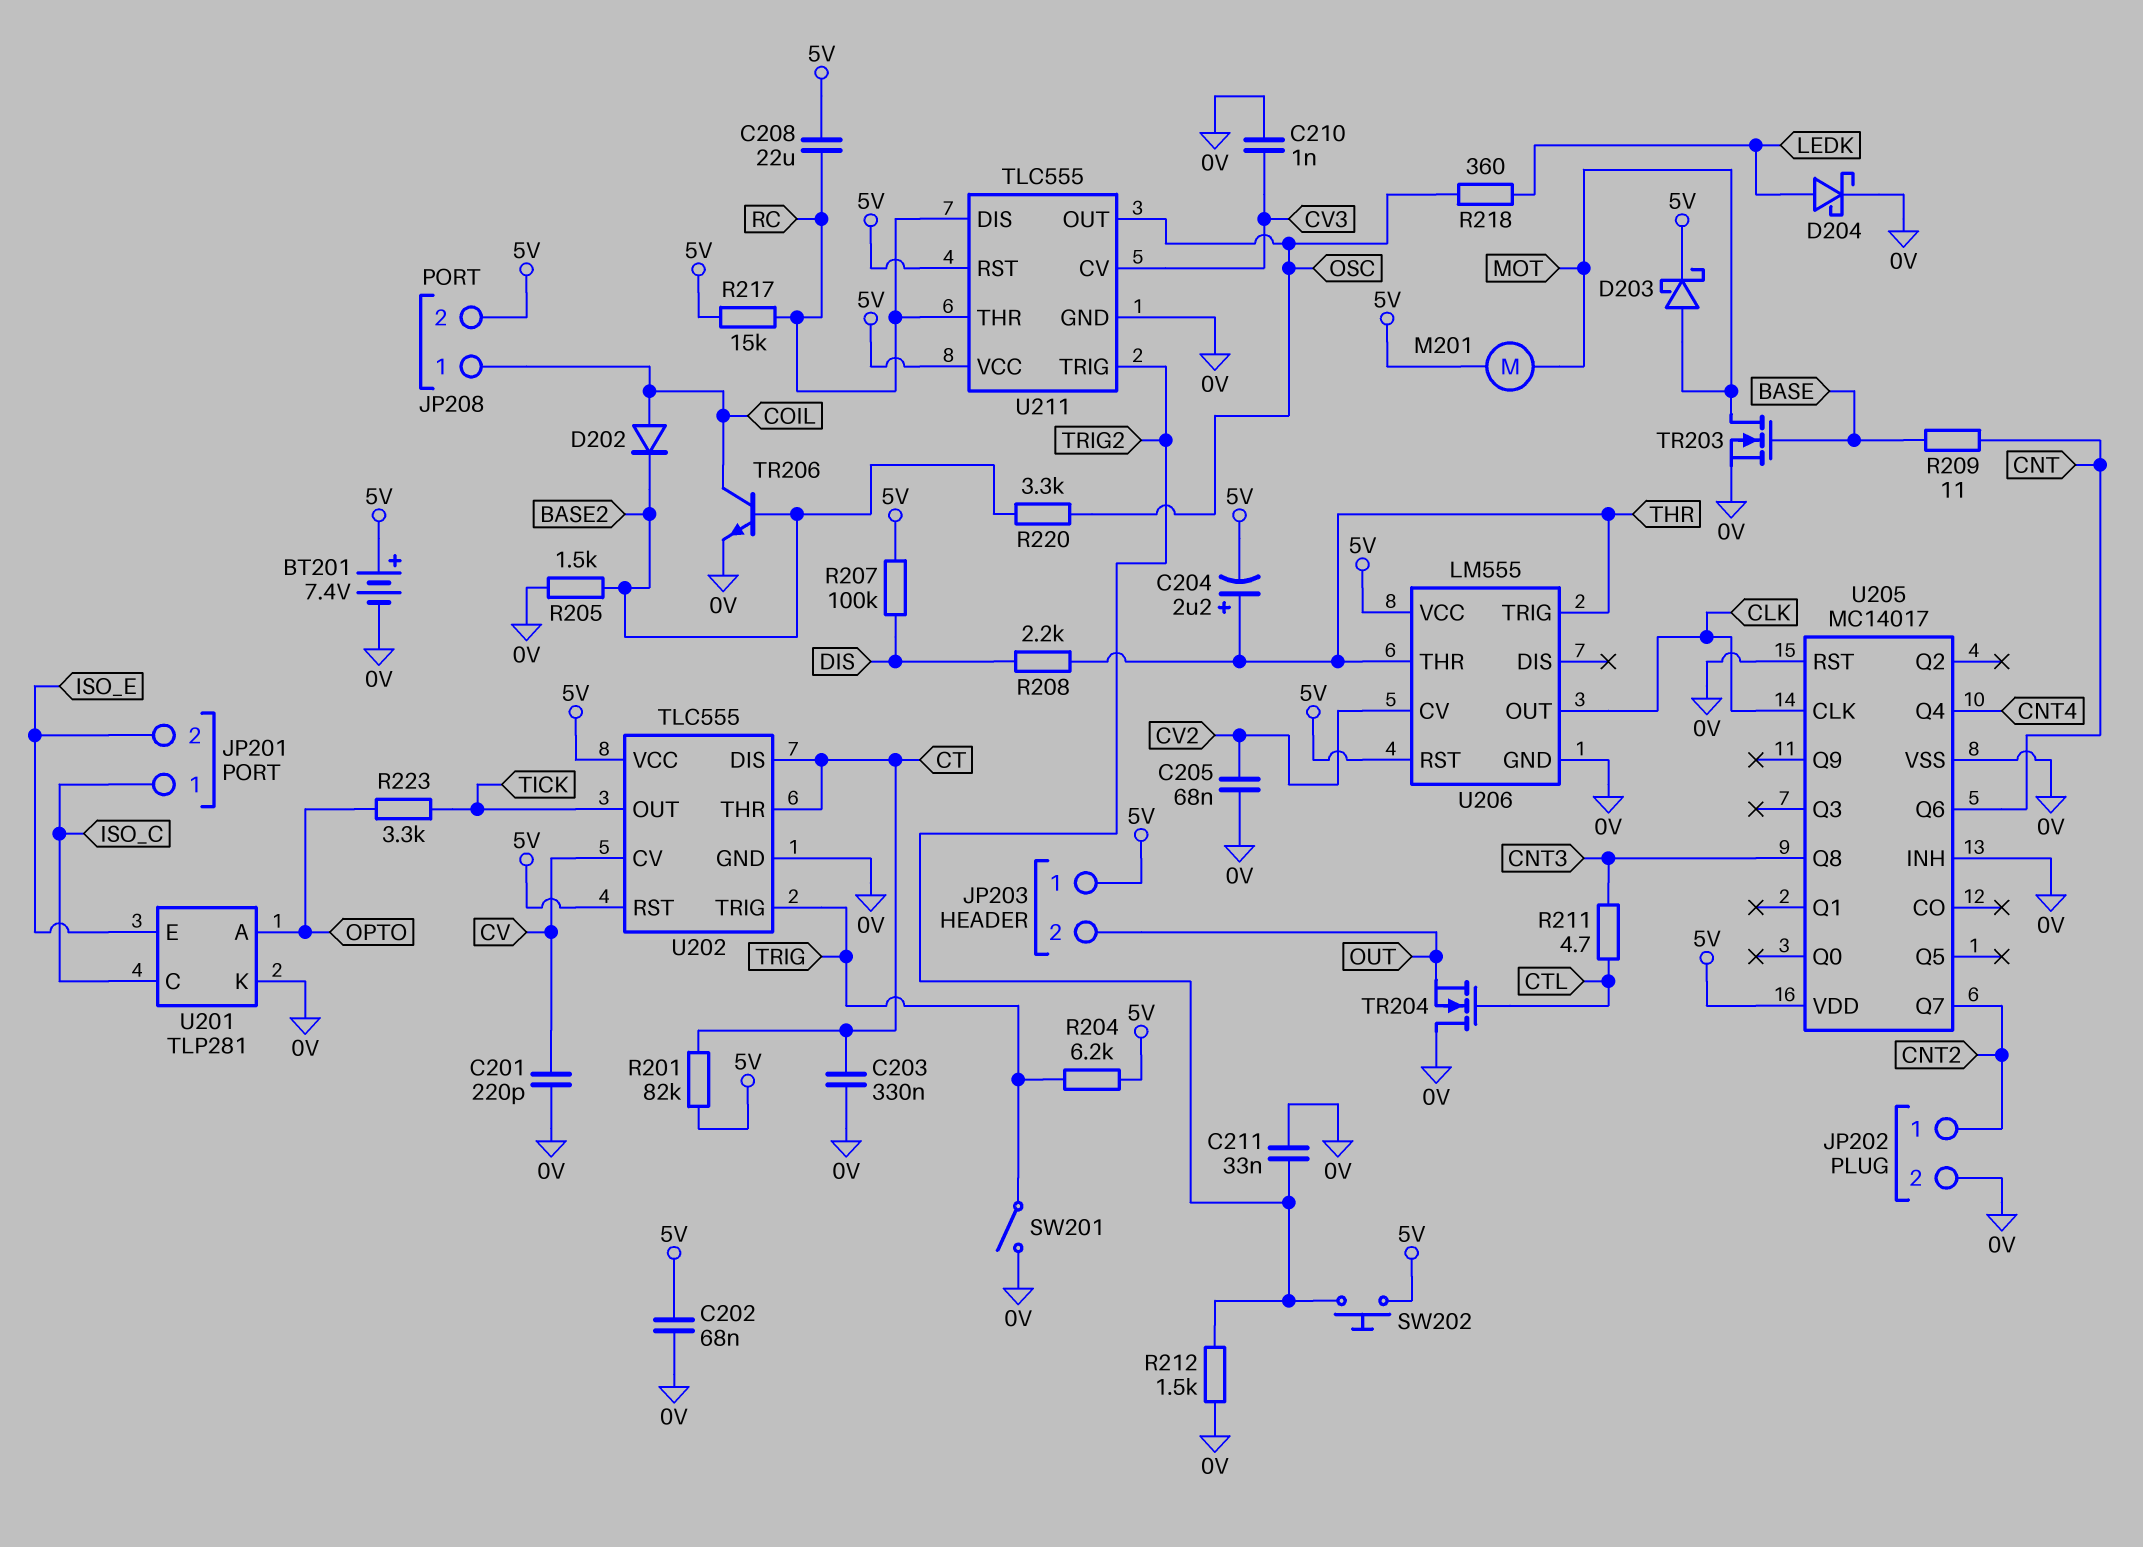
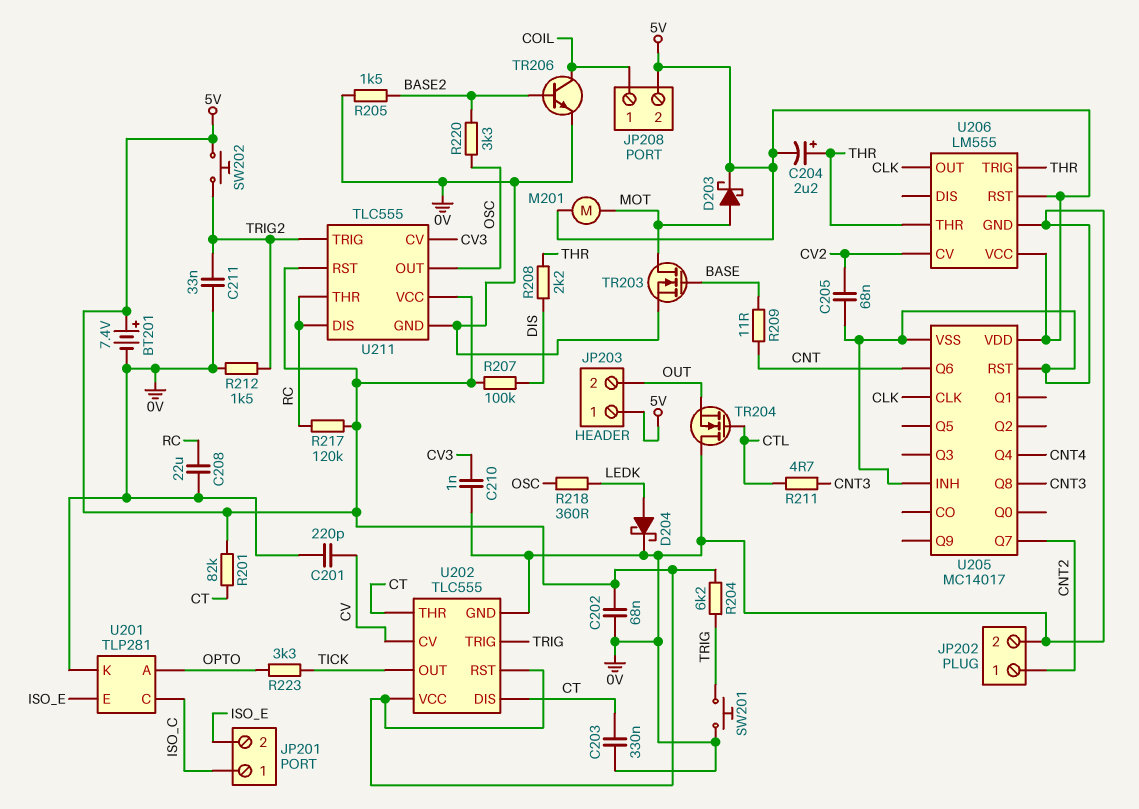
C208: 22uF (5V, RC) -> 22uF (0V, RC)
D202: diode (A COIL, K BASE2) -> none
R217: 15k (5V, RC) -> 120k (5V, RC)
SW201: switch (0V, TRIG) -> button (0V, TRIG)

